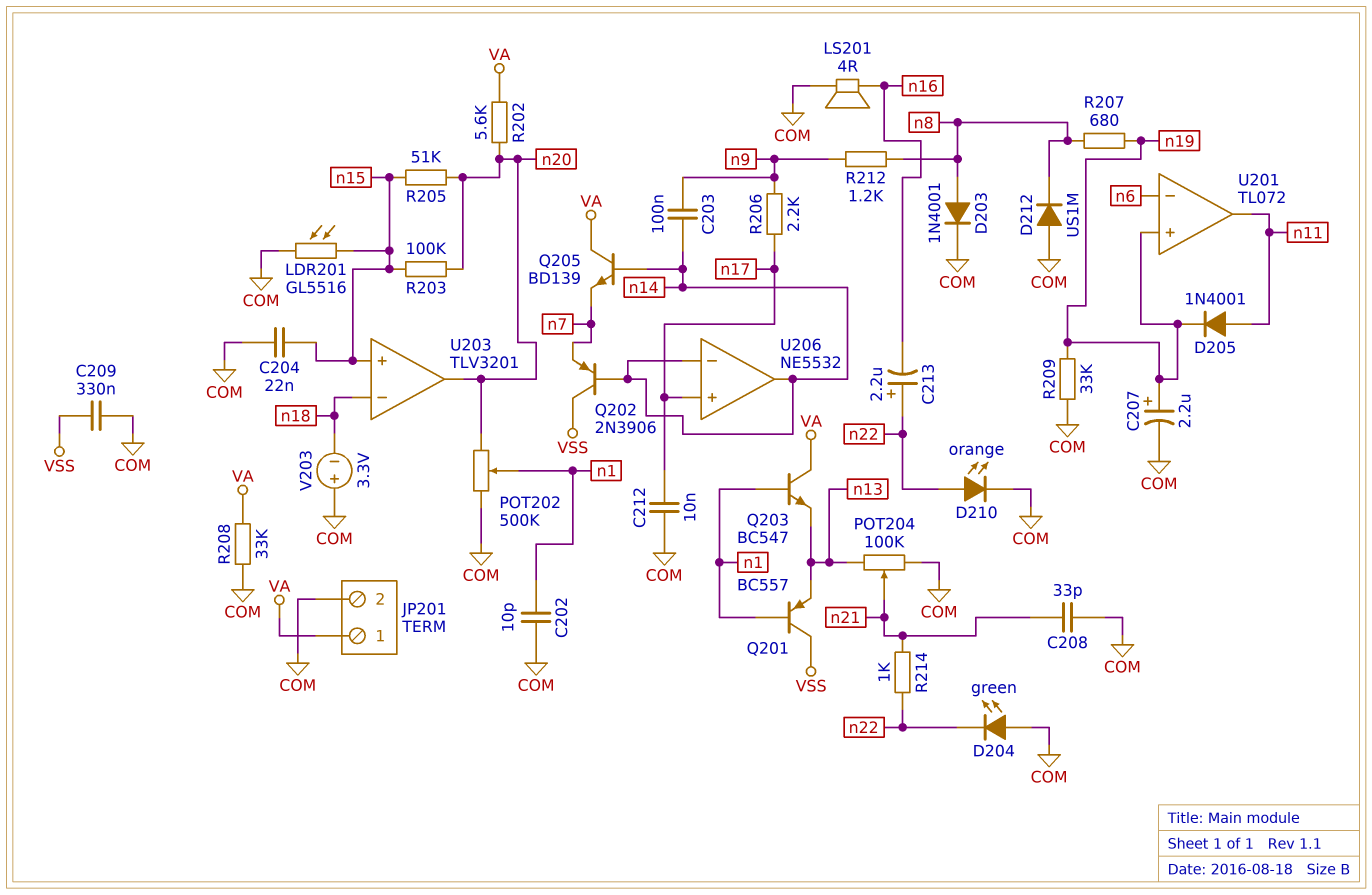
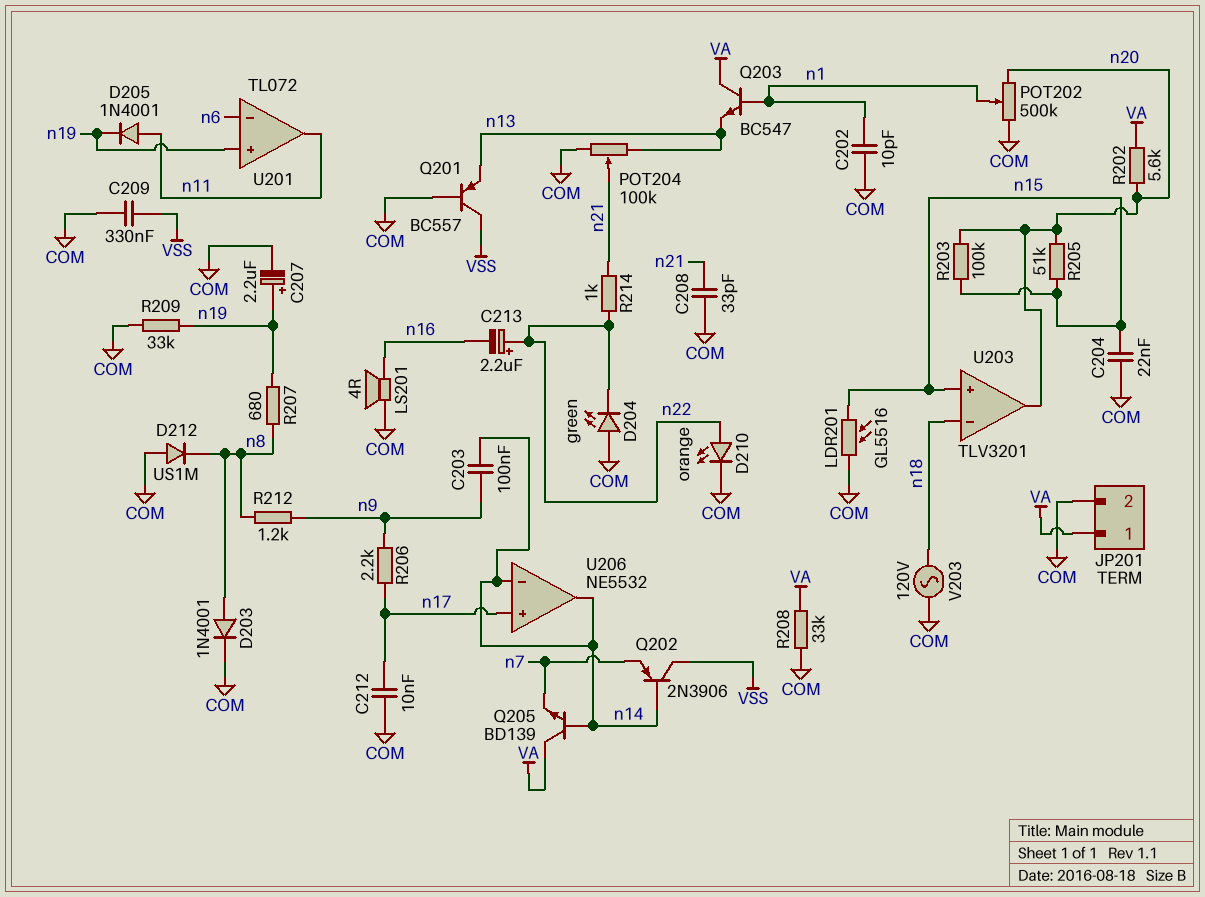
Q201: PNP BC557 (B n1, C VSS, E n13) -> PNP BC557 (B COM, C VSS, E n13)
V203: 3.3V (plus COM, minus n18) -> AC 120V (COM, n18)

